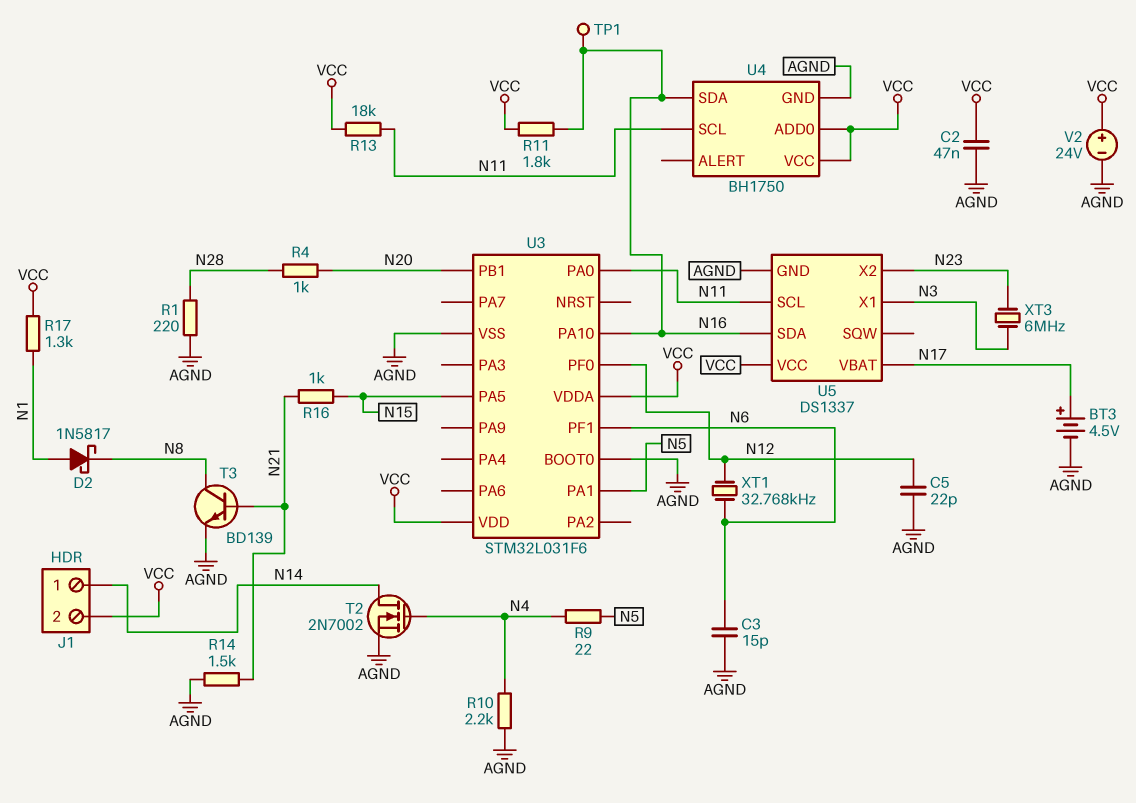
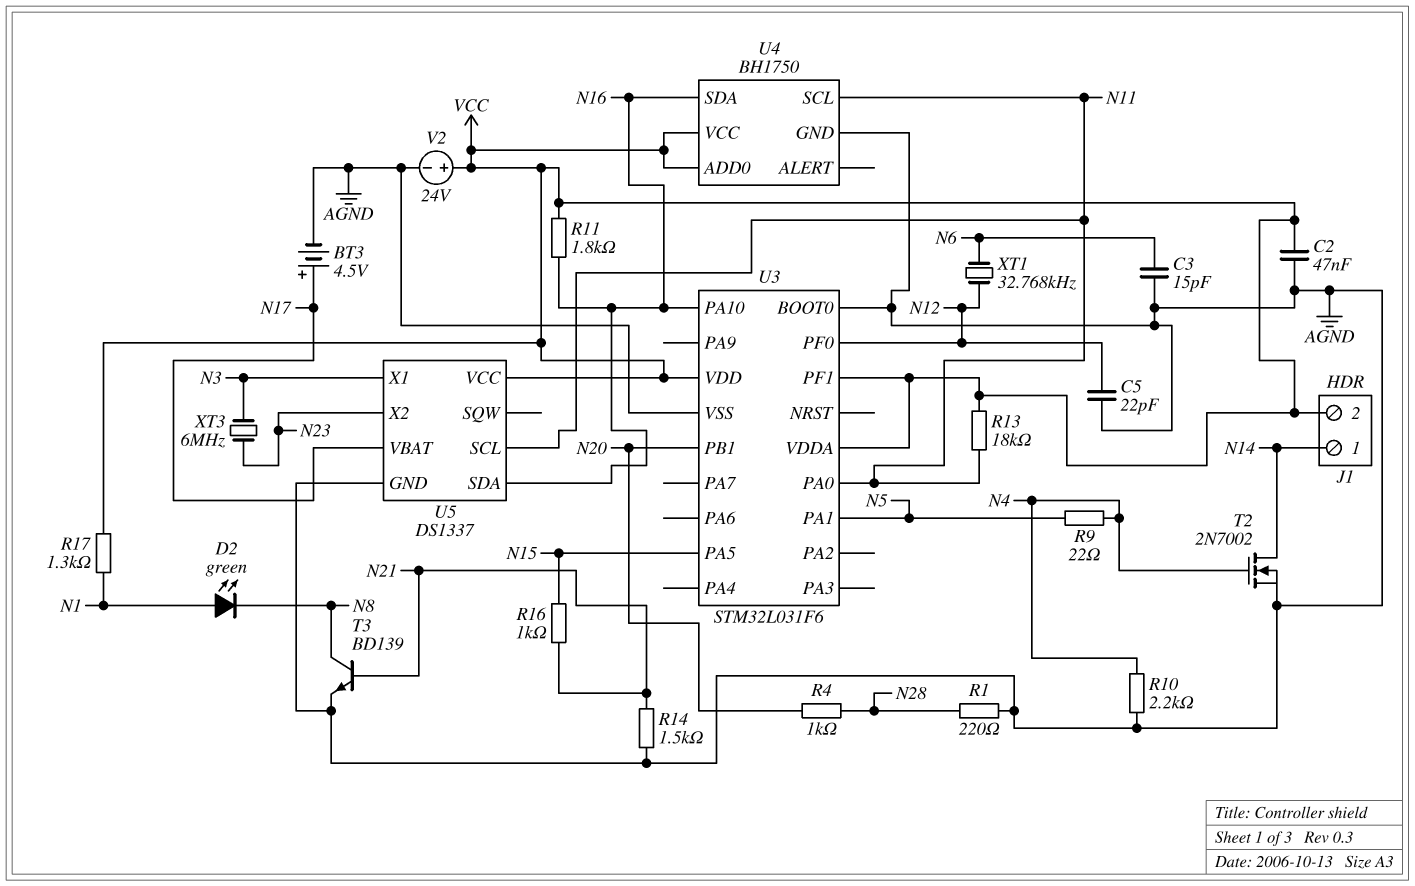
D2: schottky 1N5817 (A N1, K N8) -> LED green (A N1, K N8)
TP1: test point (N16) -> none
U3 pin PF1: N6 -> VCC

